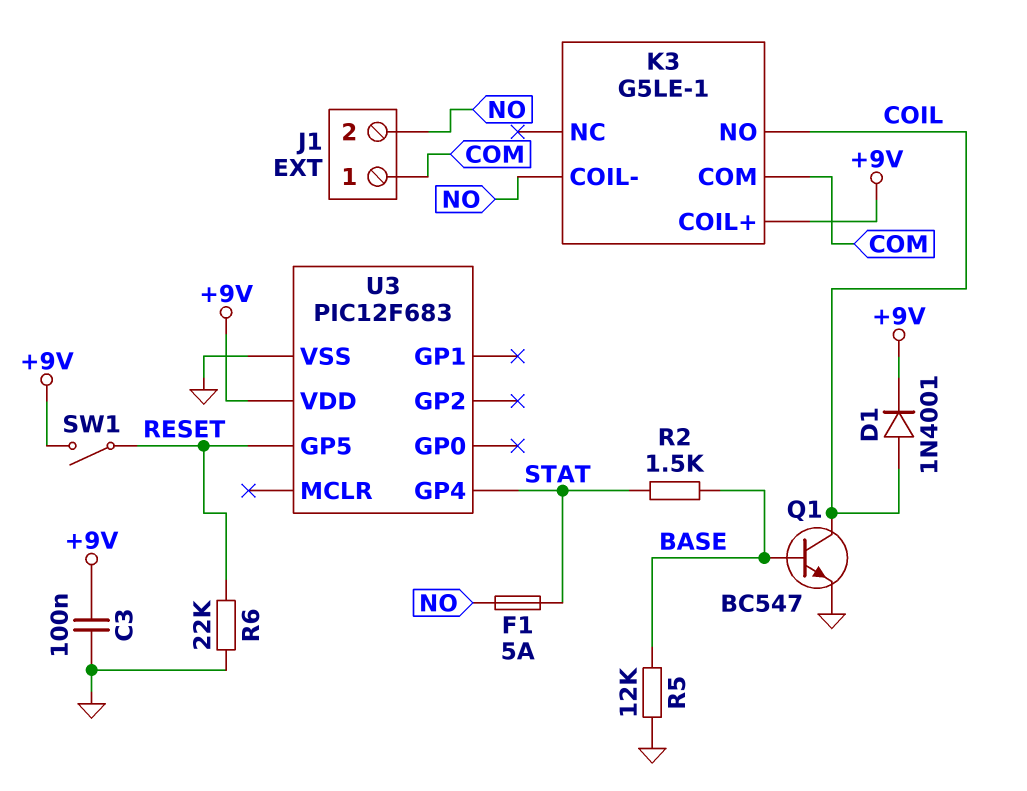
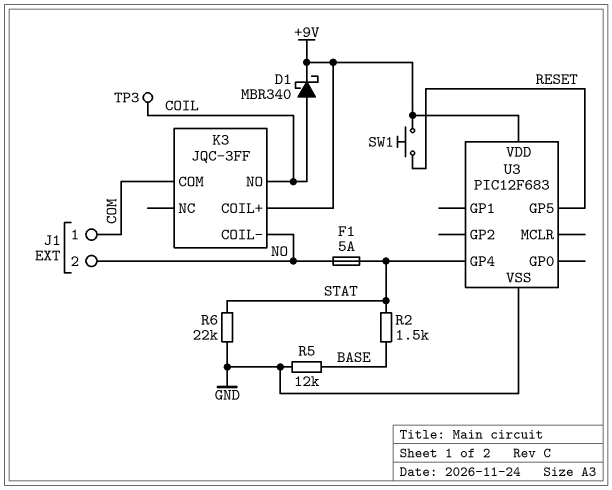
C3: 100nF (+9V, GND) -> none
D1: diode 1N4001 (A COIL, K +9V) -> schottky MBR340 (A COIL, K +9V)
K3: G5LE-1 -> JQC-3FF
Q1: NPN BC547 (B BASE, C COIL, E GND) -> none
R6: 22k (GND, RESET) -> 22k (GND, STAT)
SW1: switch (+9V, RESET) -> button (+9V, RESET)
TP3: none -> test point (COIL)

